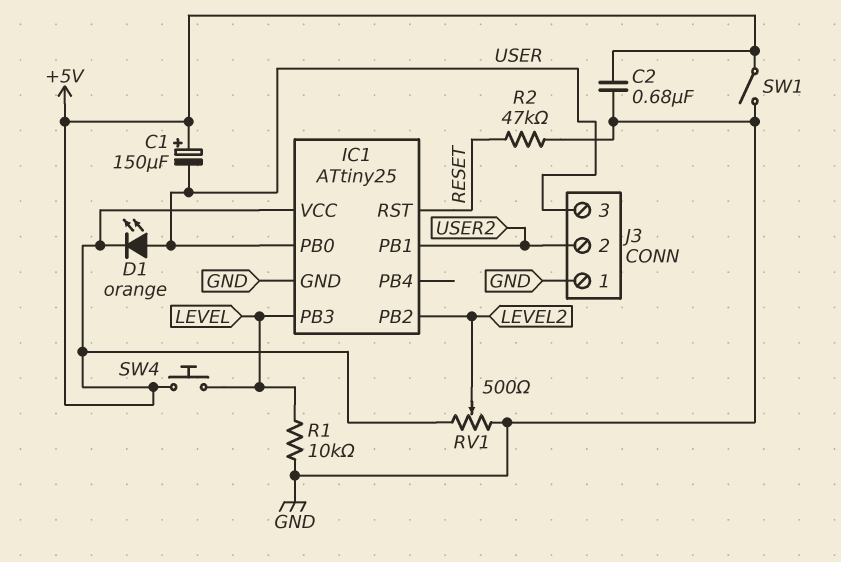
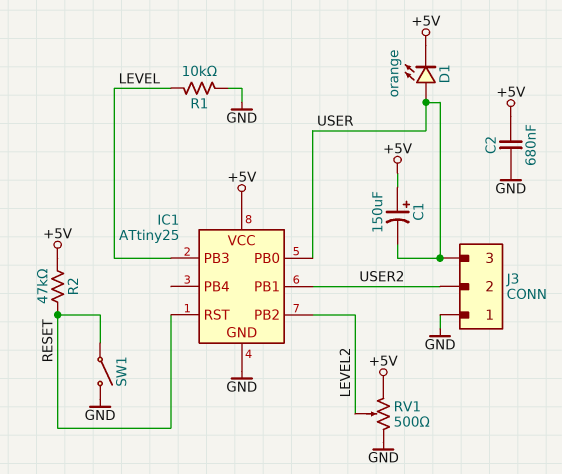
R2: 47k (GND, RESET) -> 47k (+5V, RESET)
SW1: switch (+5V, GND) -> switch (GND, RESET)
SW4: button (+5V, LEVEL) -> none

